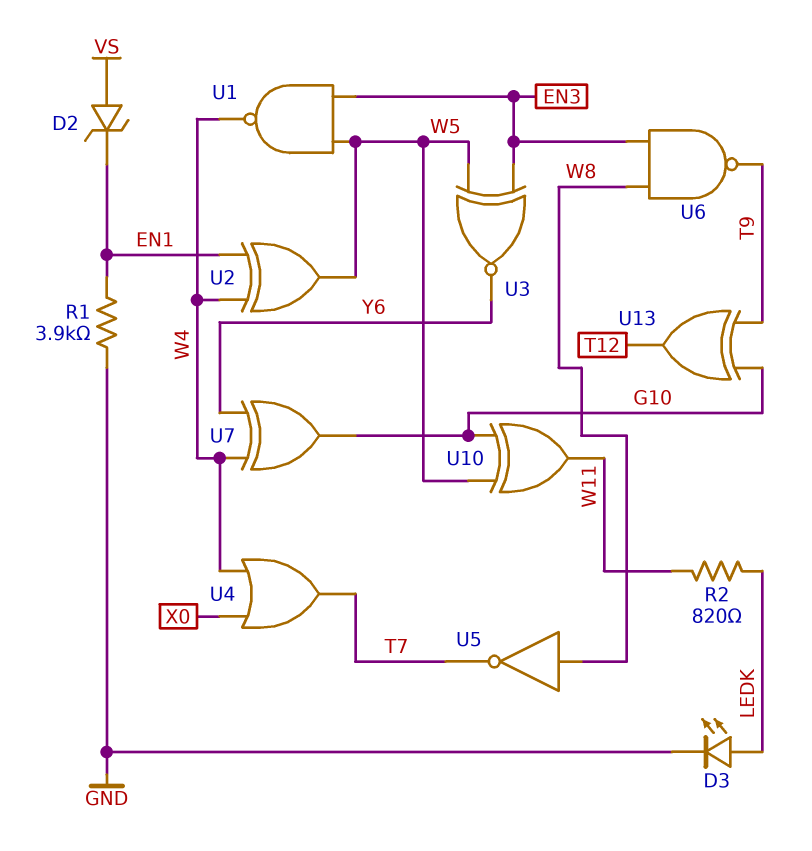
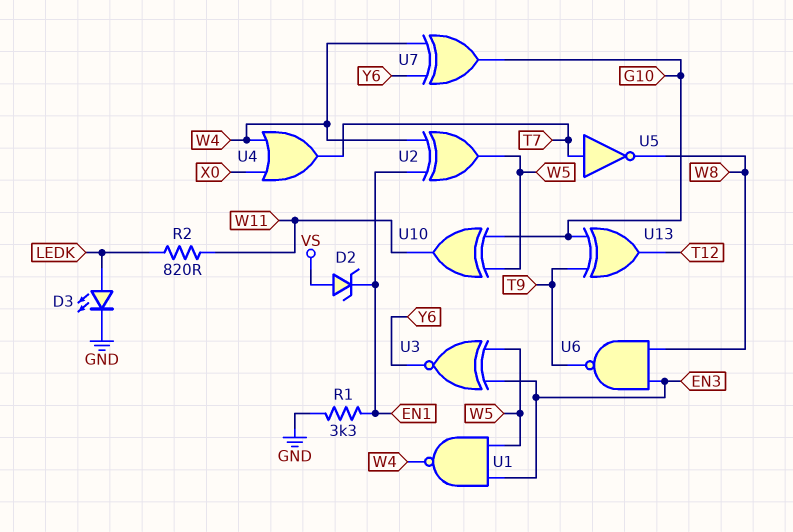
R1: 3.9k (EN1, GND) -> 3.3k (EN1, GND)
U5: NOT (in W8, out T7) -> NOT (in T7, out W8)

